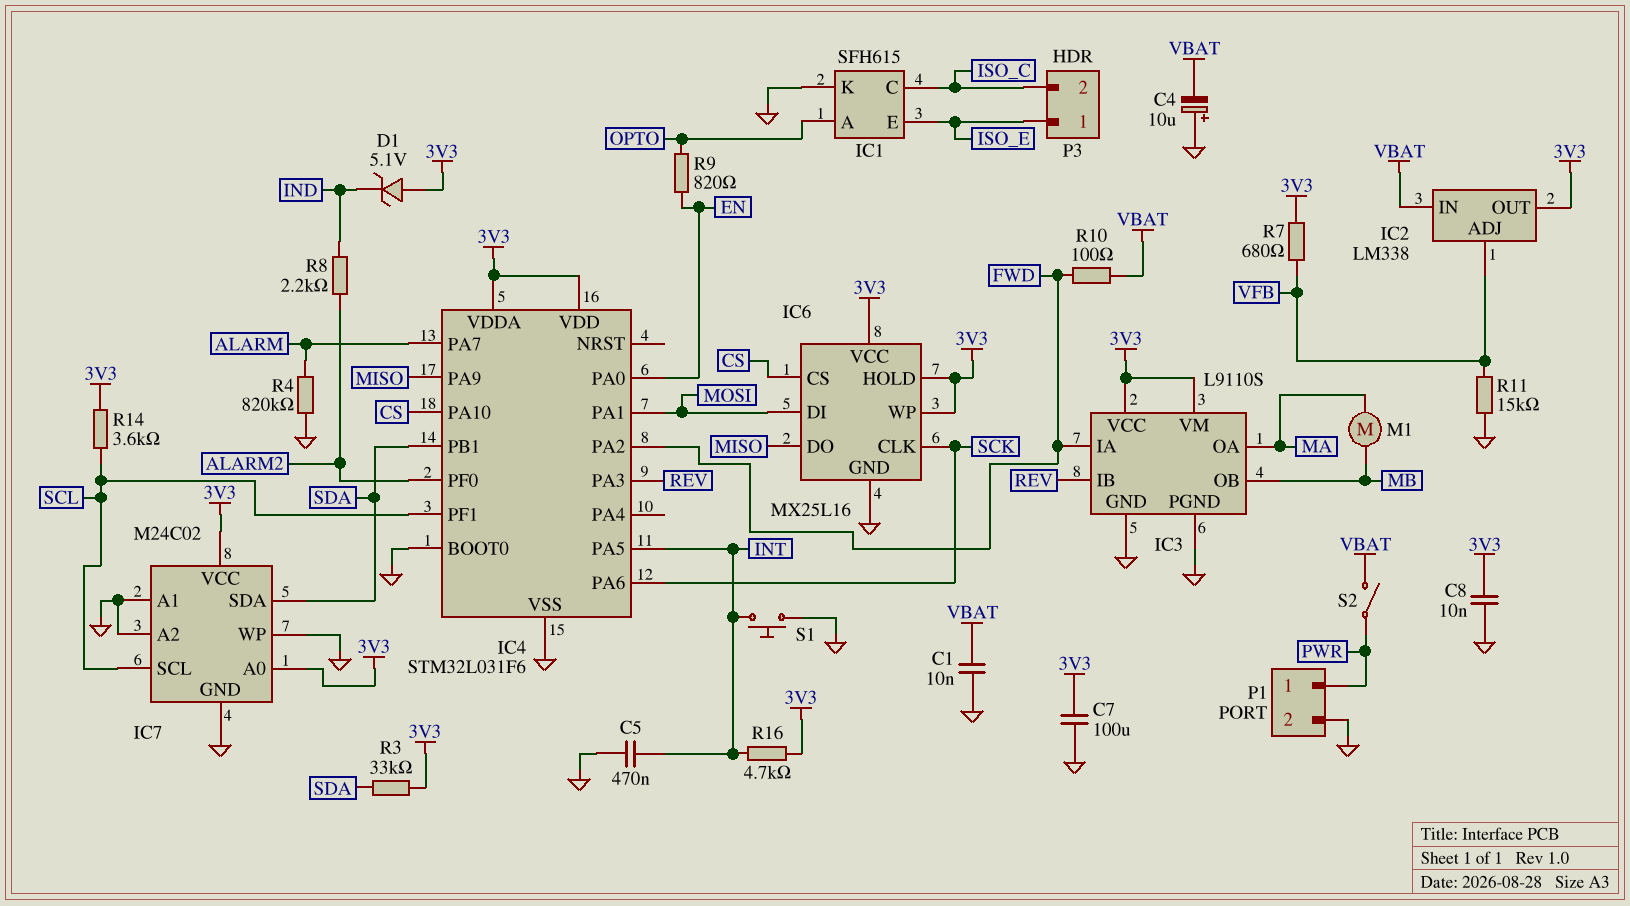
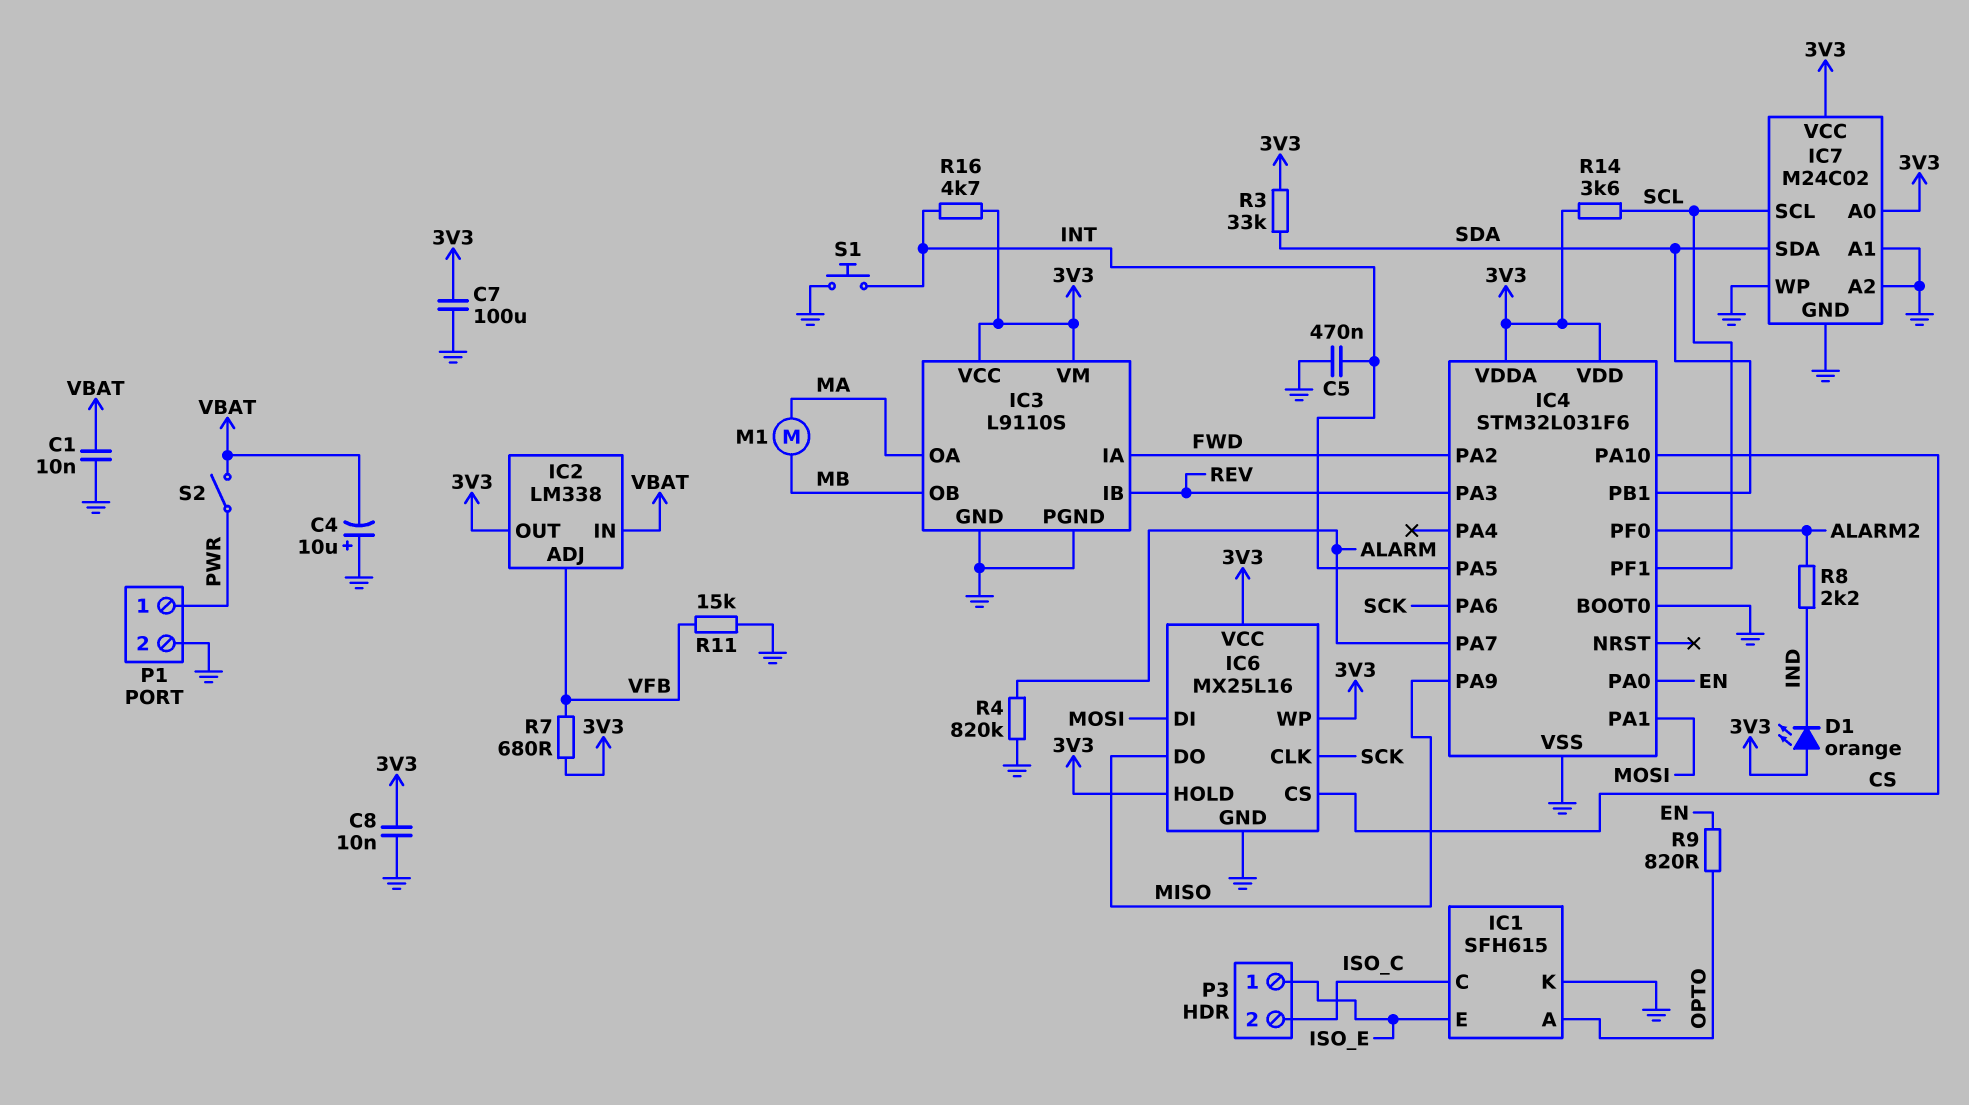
D1: zener 5.1V (A 3V3, K IND) -> LED orange (A 3V3, K IND)
R10: 100 (FWD, VBAT) -> none

